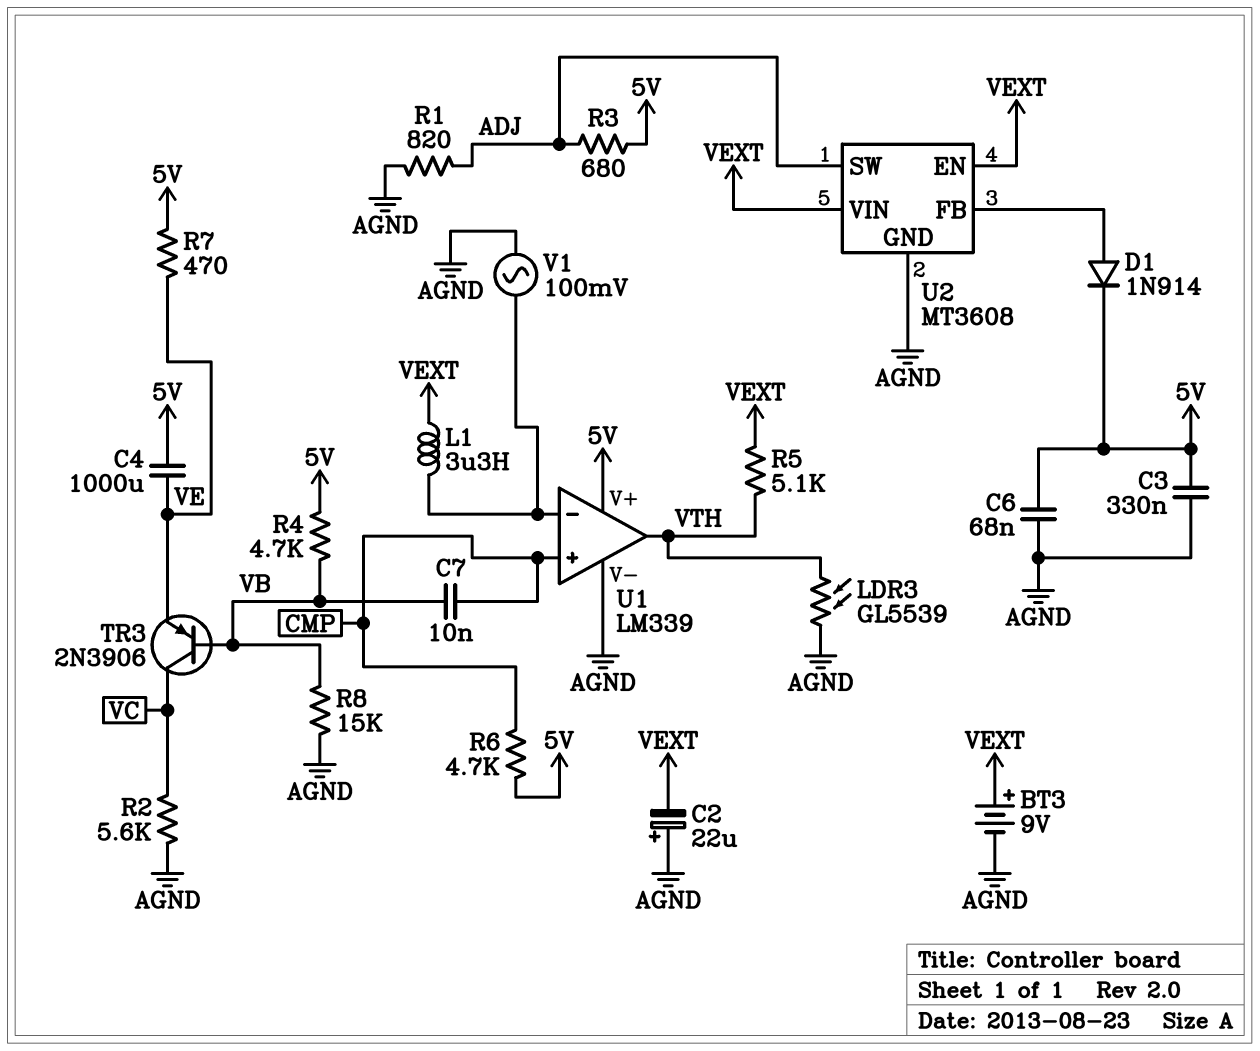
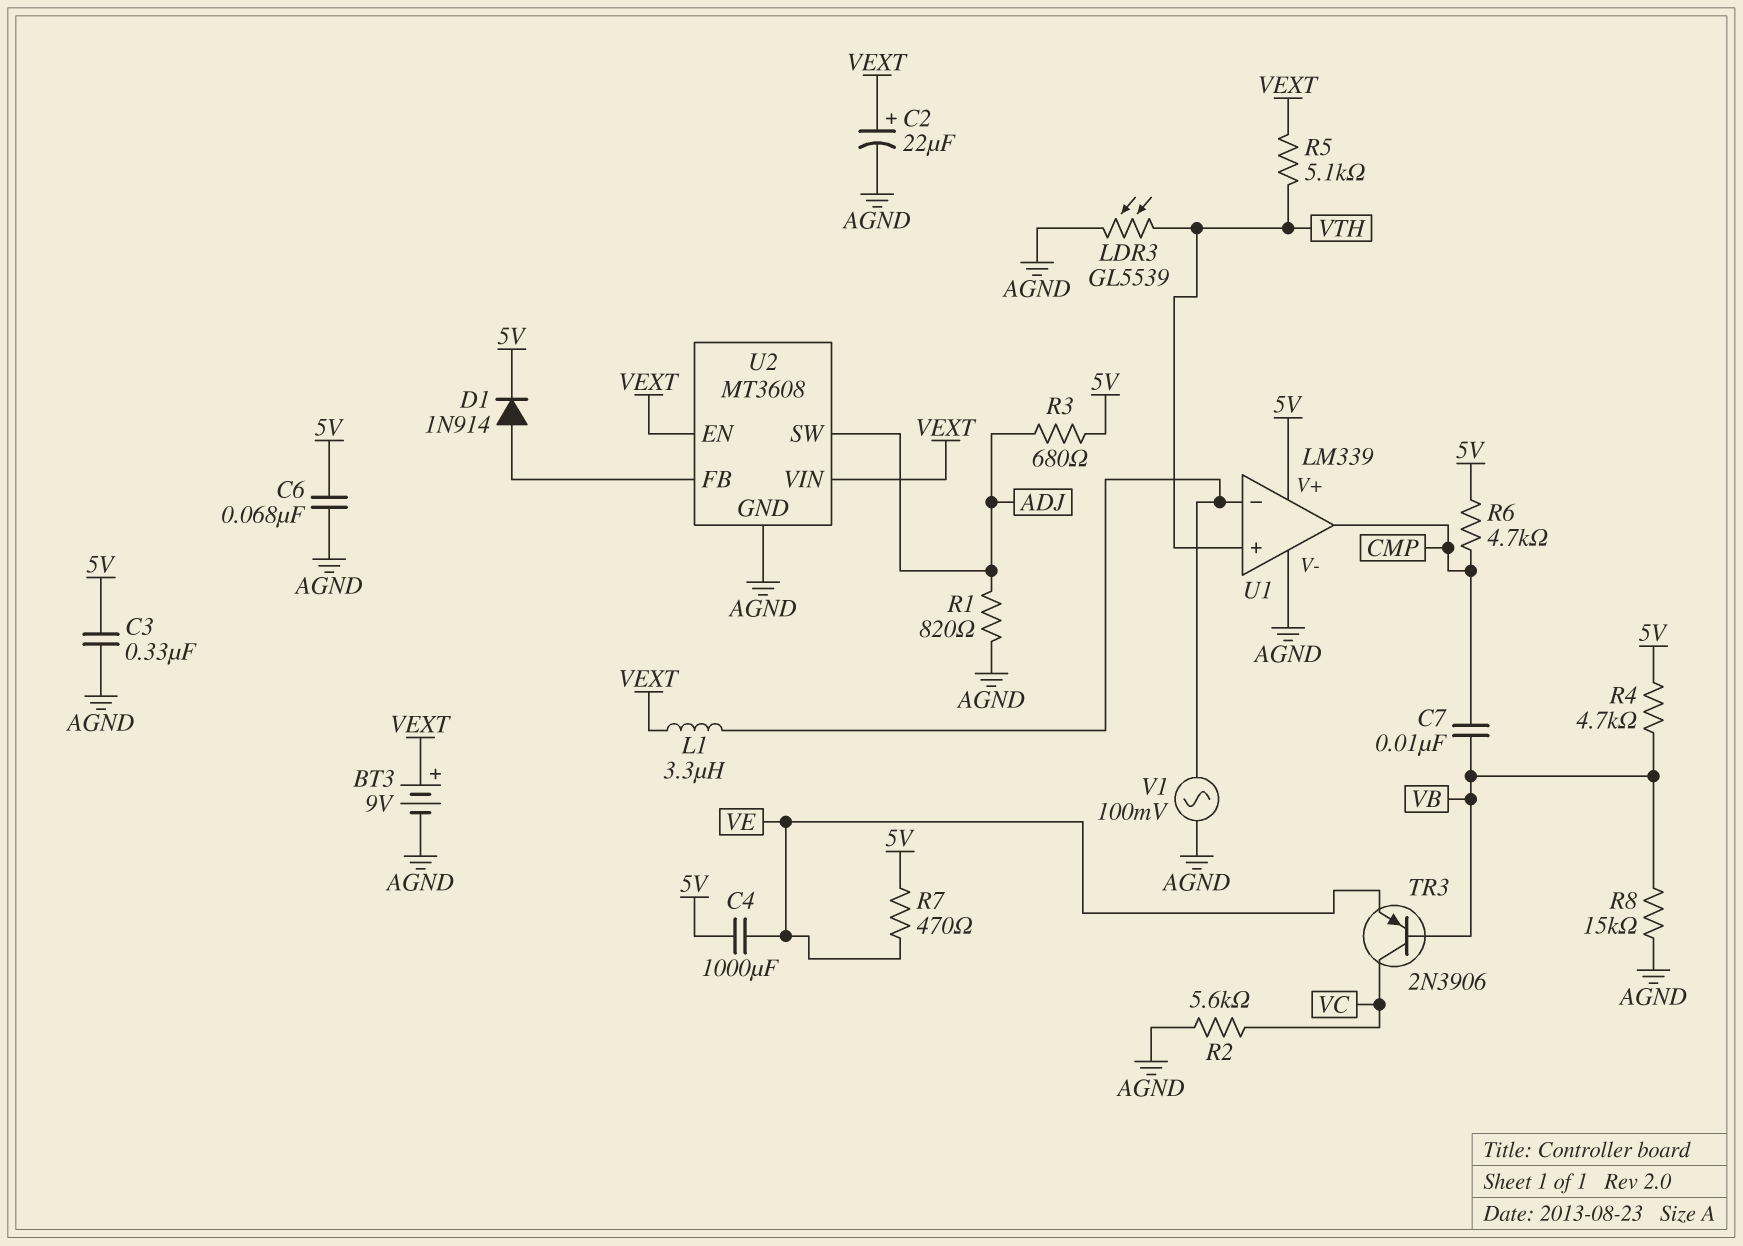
C2: 22uF (plus AGND, minus VEXT) -> 22uF (plus VEXT, minus AGND)
U1 pin in+: CMP -> VTH
U1 pin out: VTH -> CMP

